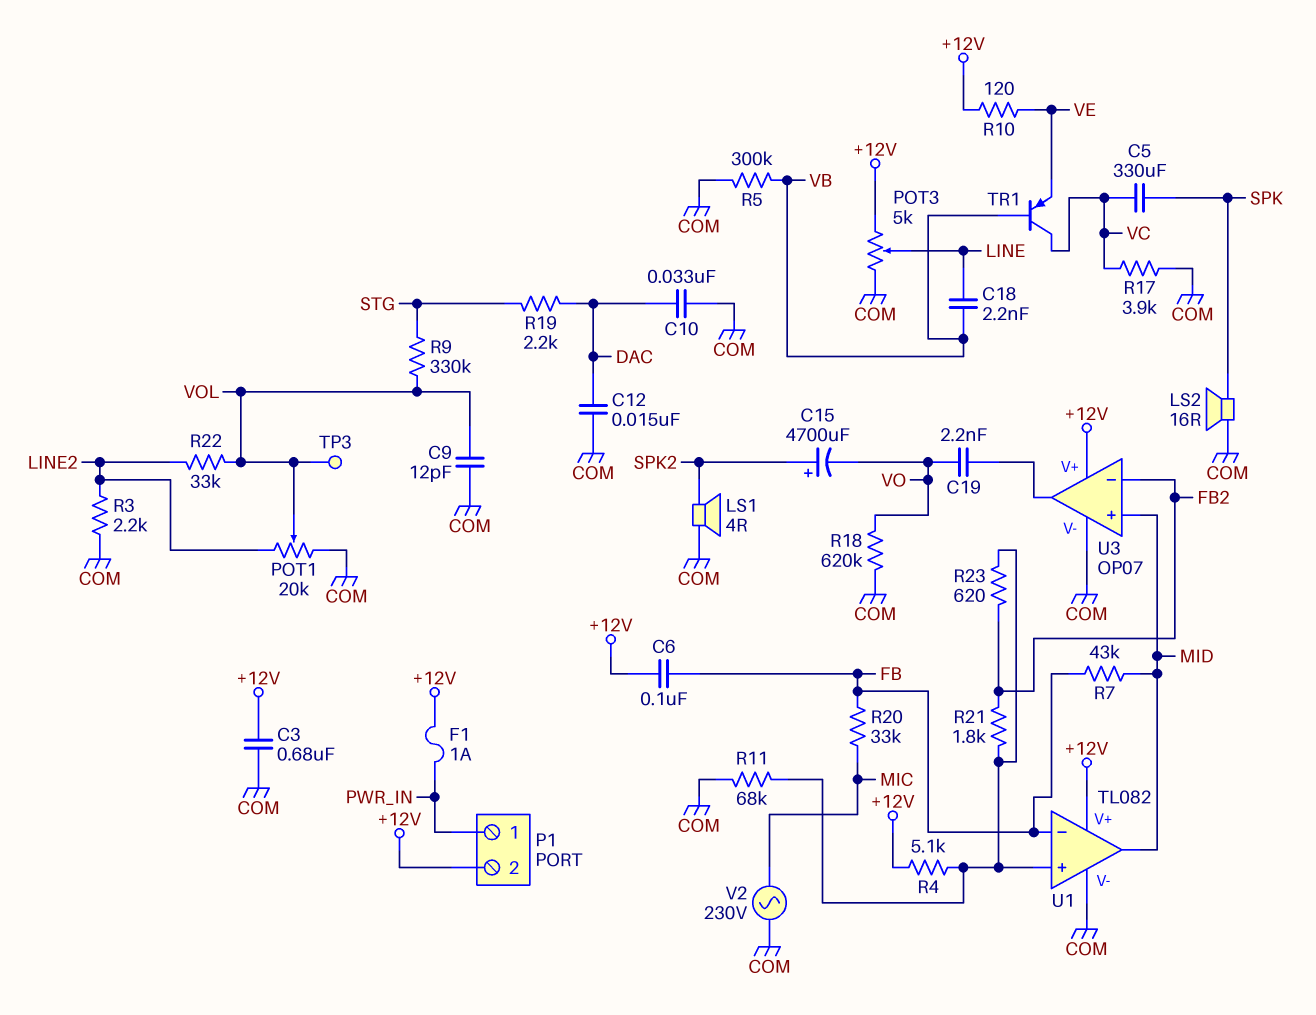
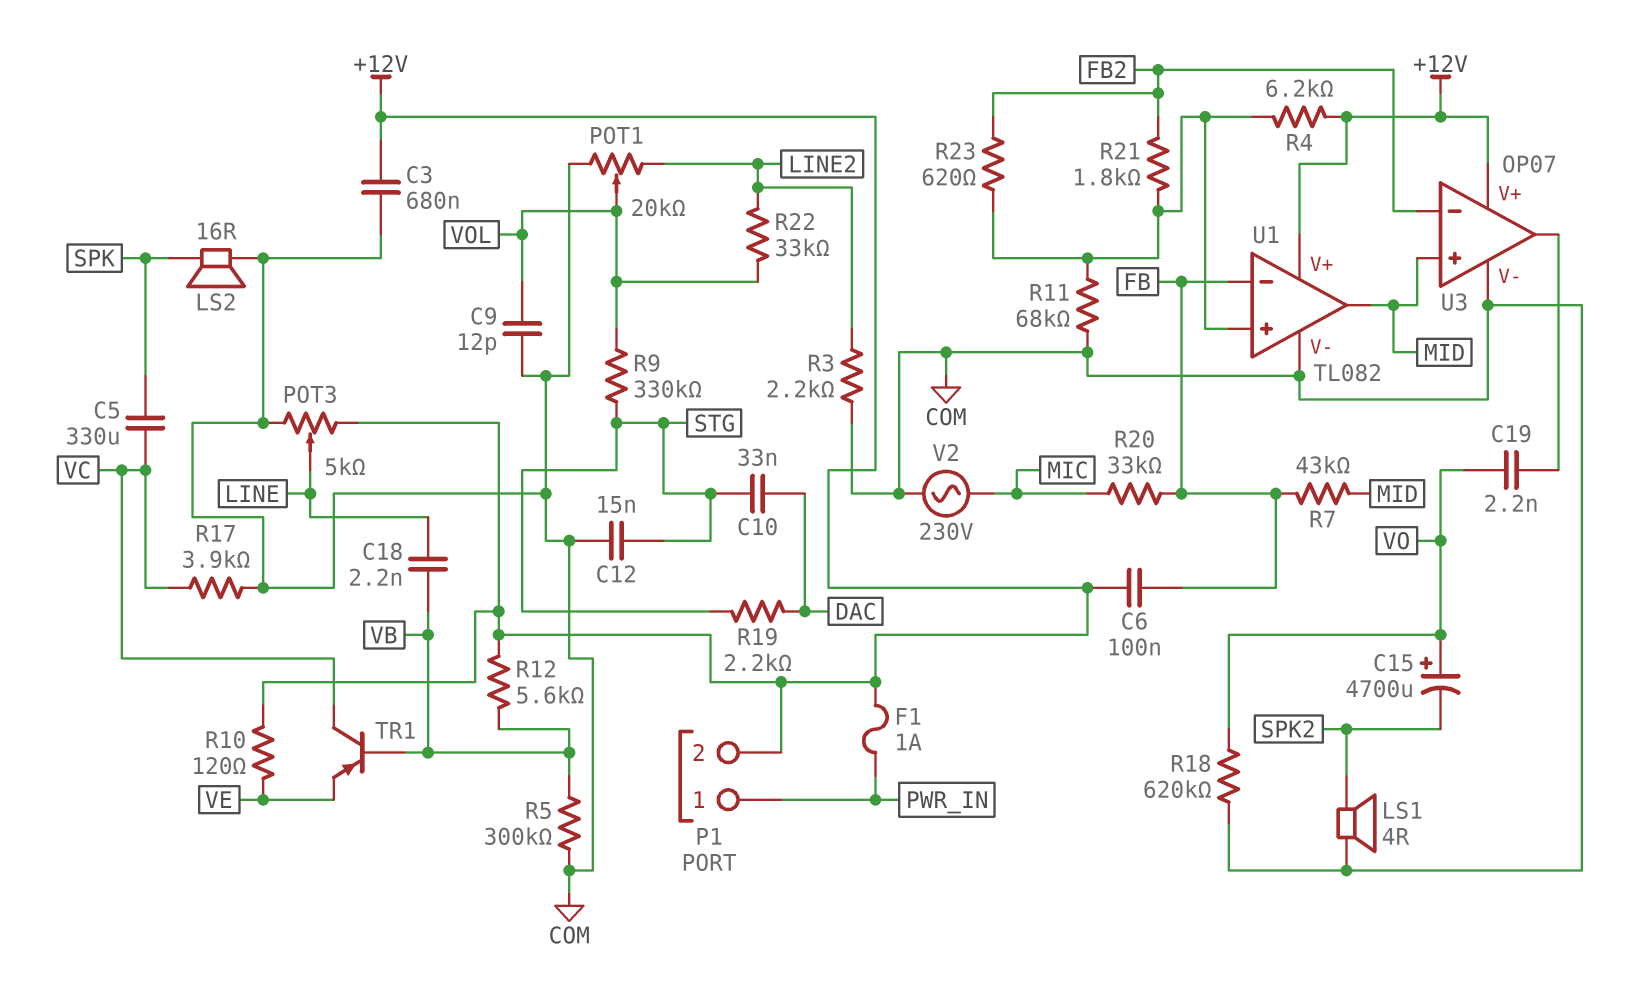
C10: 33nF (COM, DAC) -> 33nF (DAC, STG)
C12: 15nF (COM, DAC) -> 15nF (COM, STG)
C15: 4700uF (plus SPK2, minus VO) -> 4700uF (plus VO, minus SPK2)
R4: 5.1k (+12V, U1/in+) -> 6.2k (+12V, U1/in+)
R12: none -> 5.6k (+12V, VB)
TP3: test point (VOL) -> none

